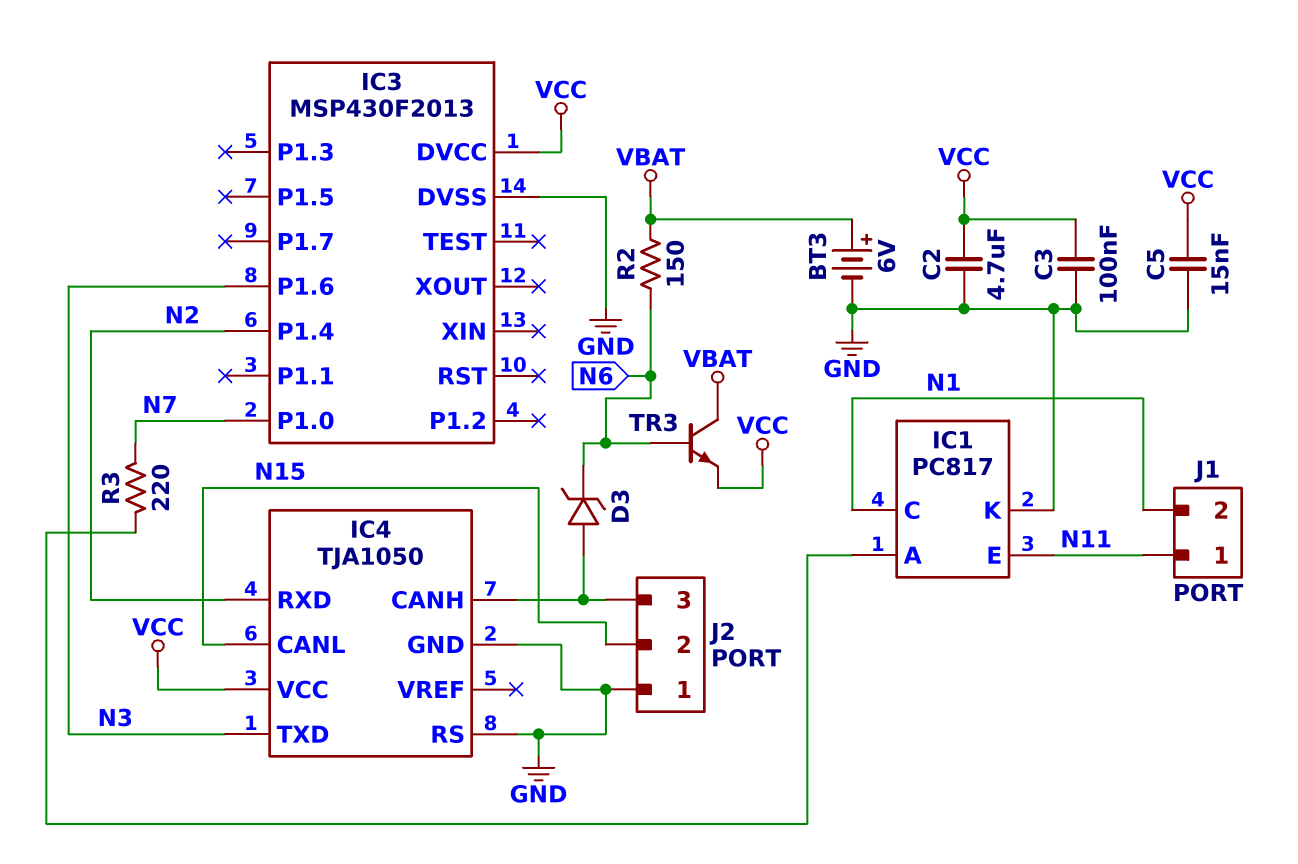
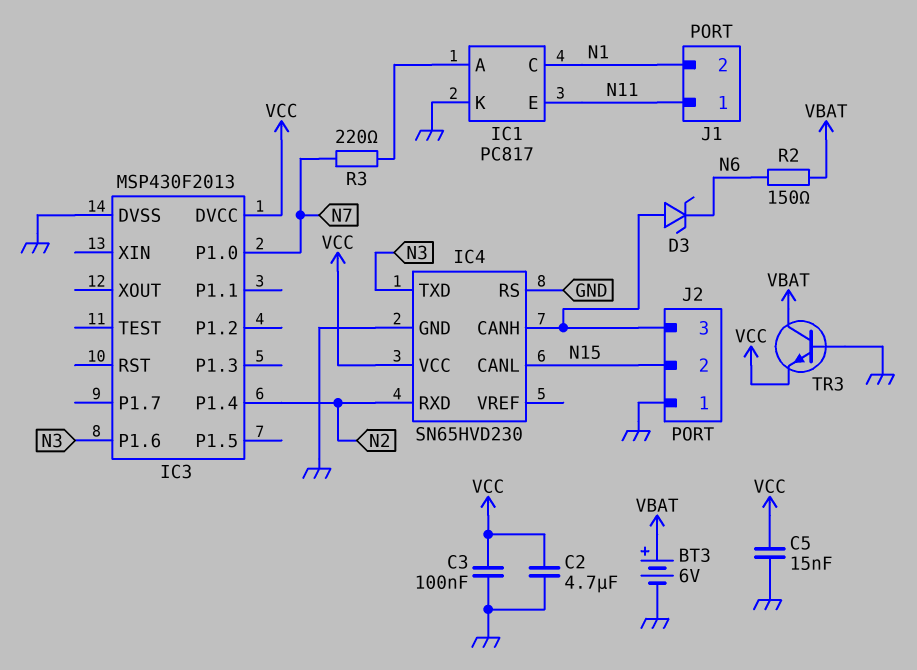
IC4: TJA1050 -> SN65HVD230
TR3: NPN (B N6, C VBAT, E VCC) -> NPN (B GND, C VBAT, E VCC)

